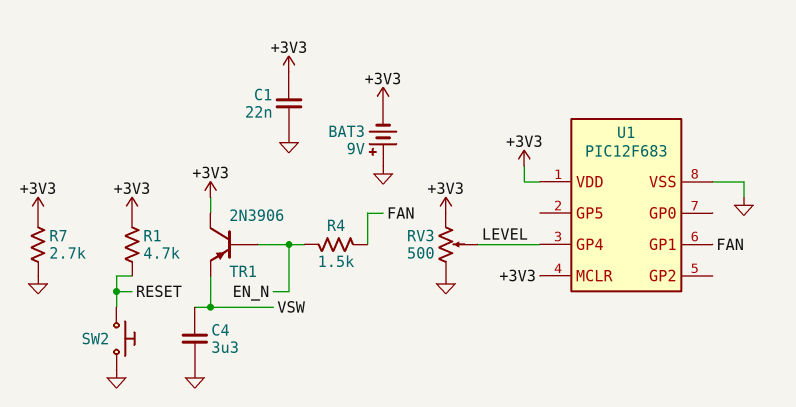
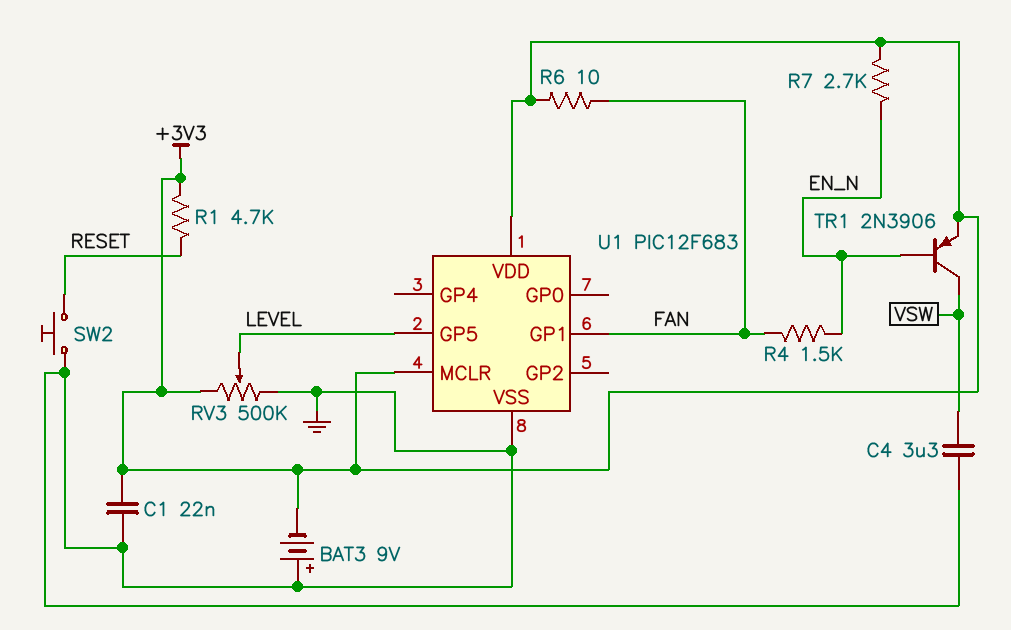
R6: none -> 10 (+3V3, FAN)
R7: 2.7k (+3V3, GND) -> 2.7k (+3V3, EN_N)
RV3: 500 (+3V3, GND, wiper LEVEL) -> 500k (+3V3, GND, wiper LEVEL)
TR1: PNP 2N3906 (B EN_N, C +3V3, E VSW) -> PNP 2N3906 (B EN_N, C VSW, E +3V3)
U1 pin GP4: LEVEL -> none
U1 pin GP5: none -> LEVEL

